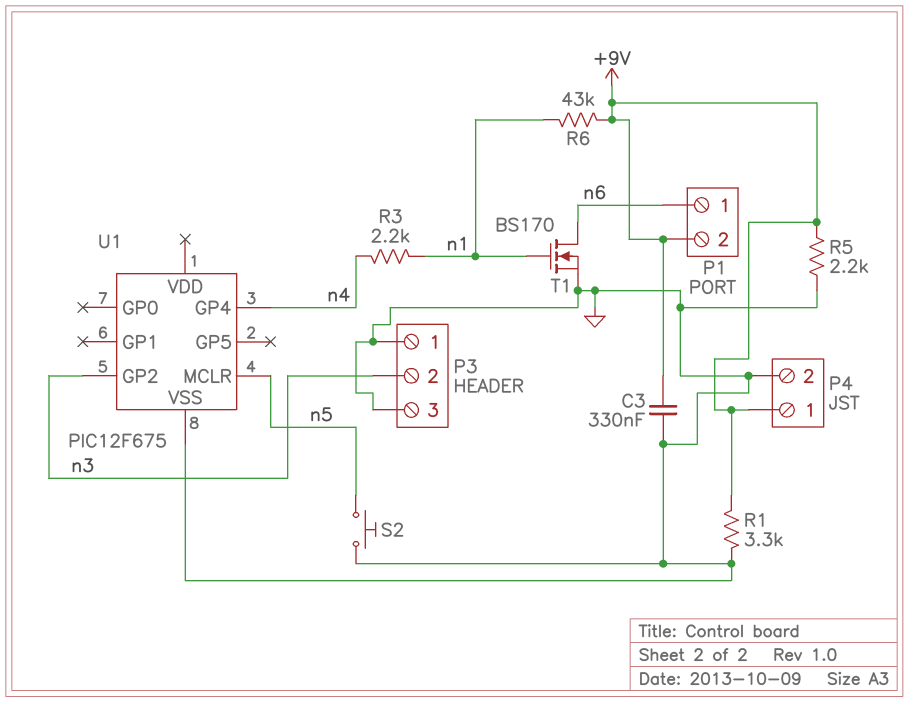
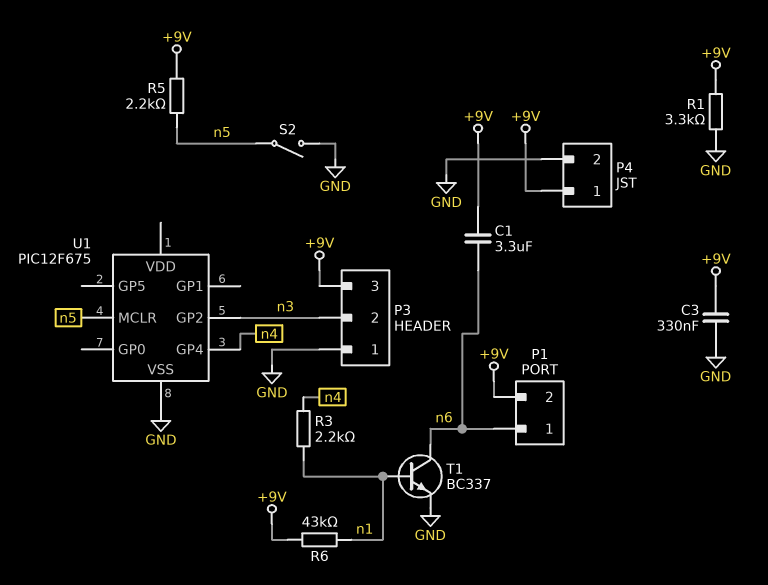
C1: none -> 3.3uF (+9V, n6)
P3 pin 3: GND -> +9V
R5: 2.2k (+9V, GND) -> 2.2k (+9V, n5)
S2: button (GND, n5) -> switch (GND, n5)
T1: NMOS BS170 (G n1, D n6, S GND) -> NPN BC337 (B n1, C n6, E GND)

